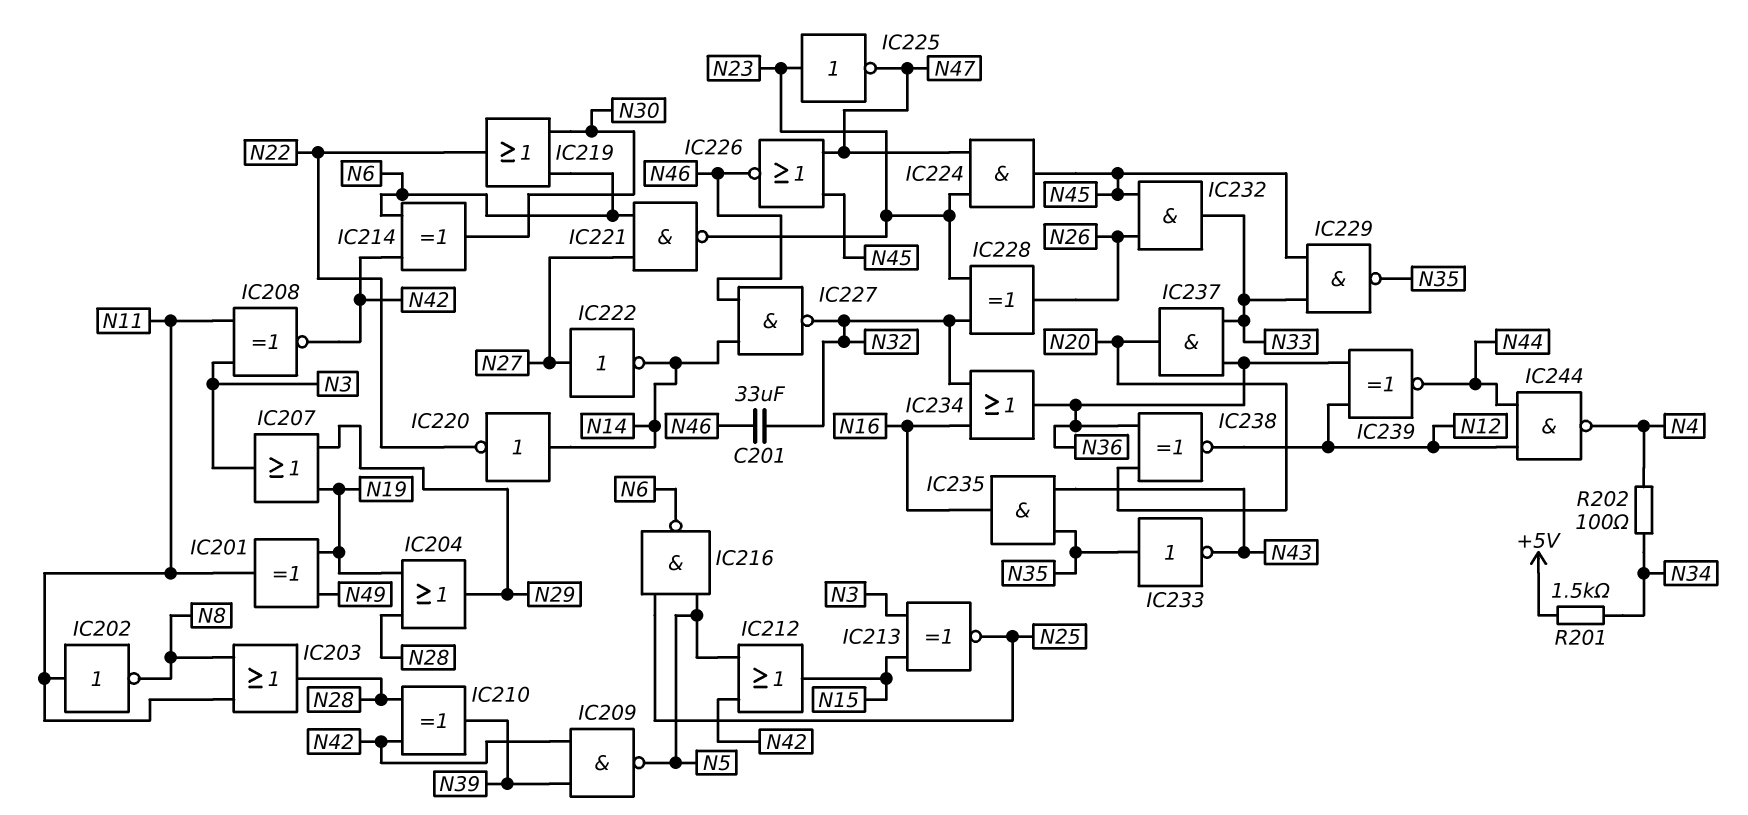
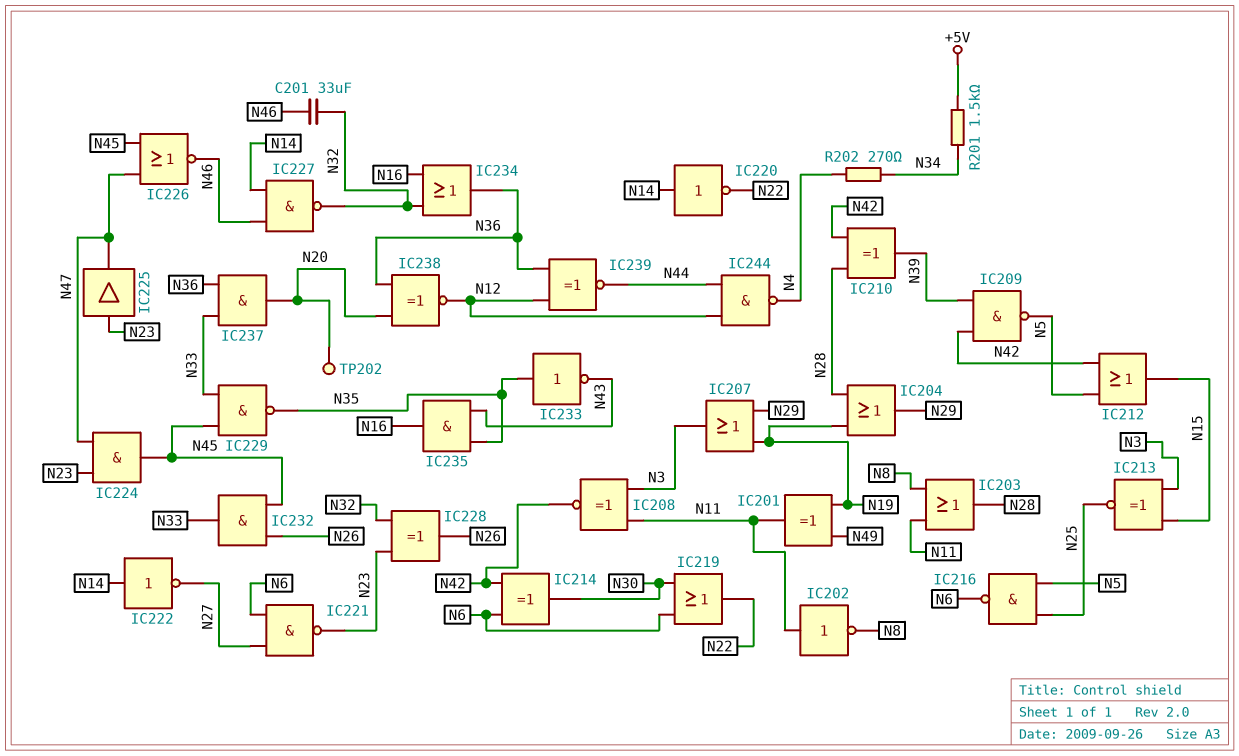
IC222: NOT (in N27, out N14) -> NOT (in N14, out N27)
IC225: NOT (in N23, out N47) -> buffer (in N23, out N47)
R202: 100 (N4, N34) -> 270 (N4, N34)
TP202: none -> test point (N20)

